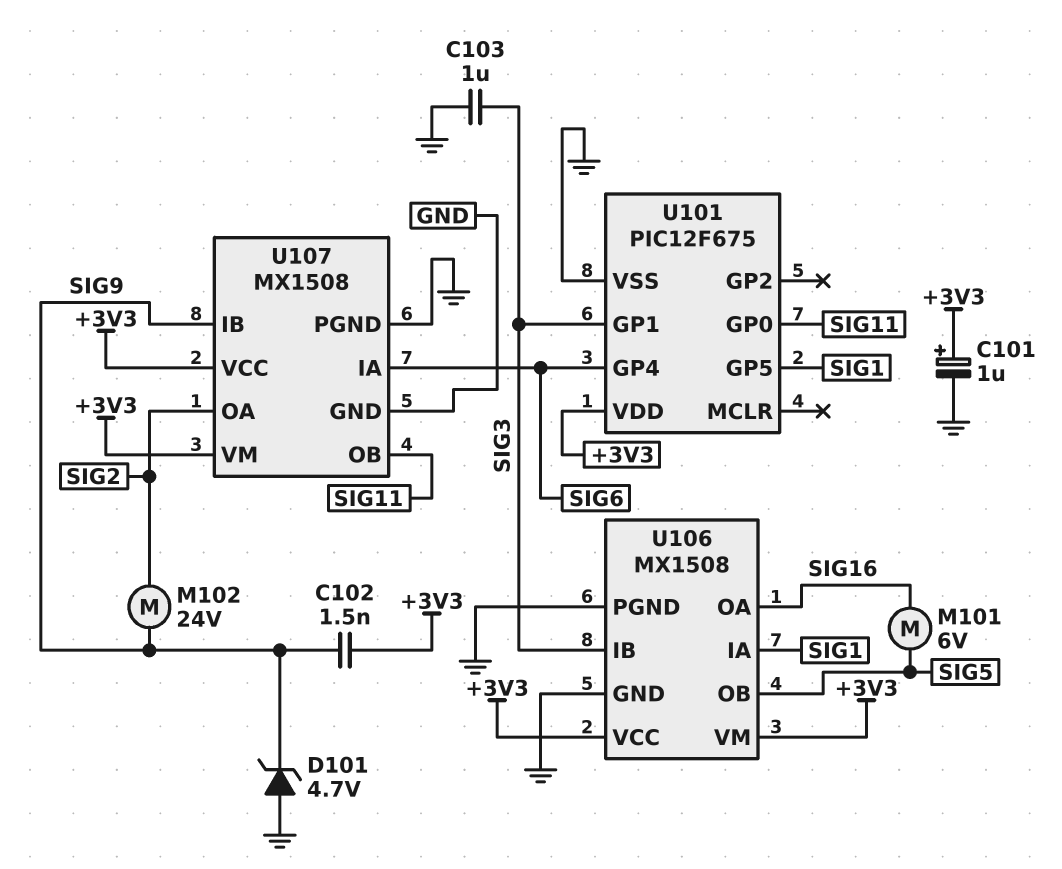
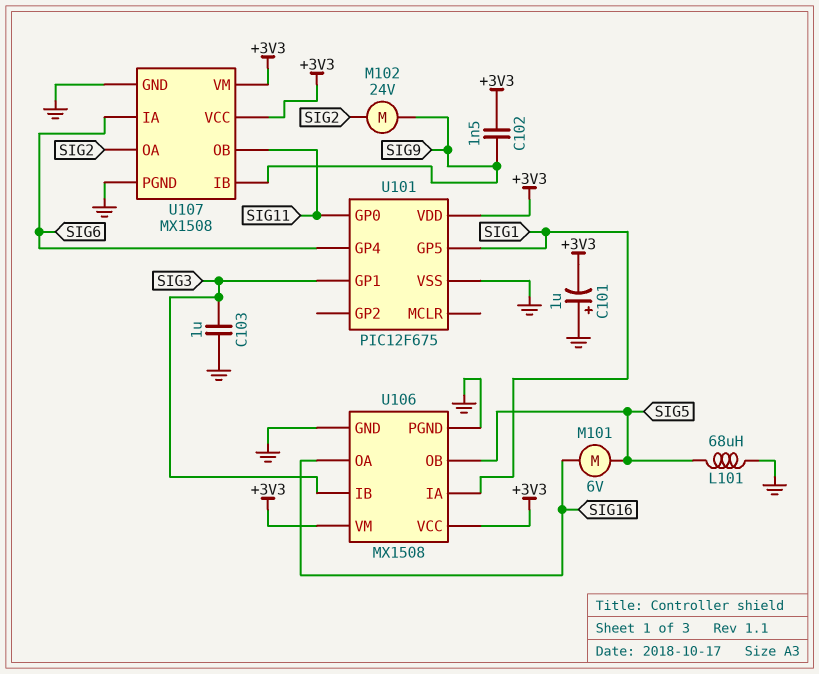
C101: 1uF (plus +3V3, minus GND) -> 1uF (plus GND, minus +3V3)
D101: zener 4.7V (A GND, K SIG9) -> none
L101: none -> 68uH (GND, SIG5)

